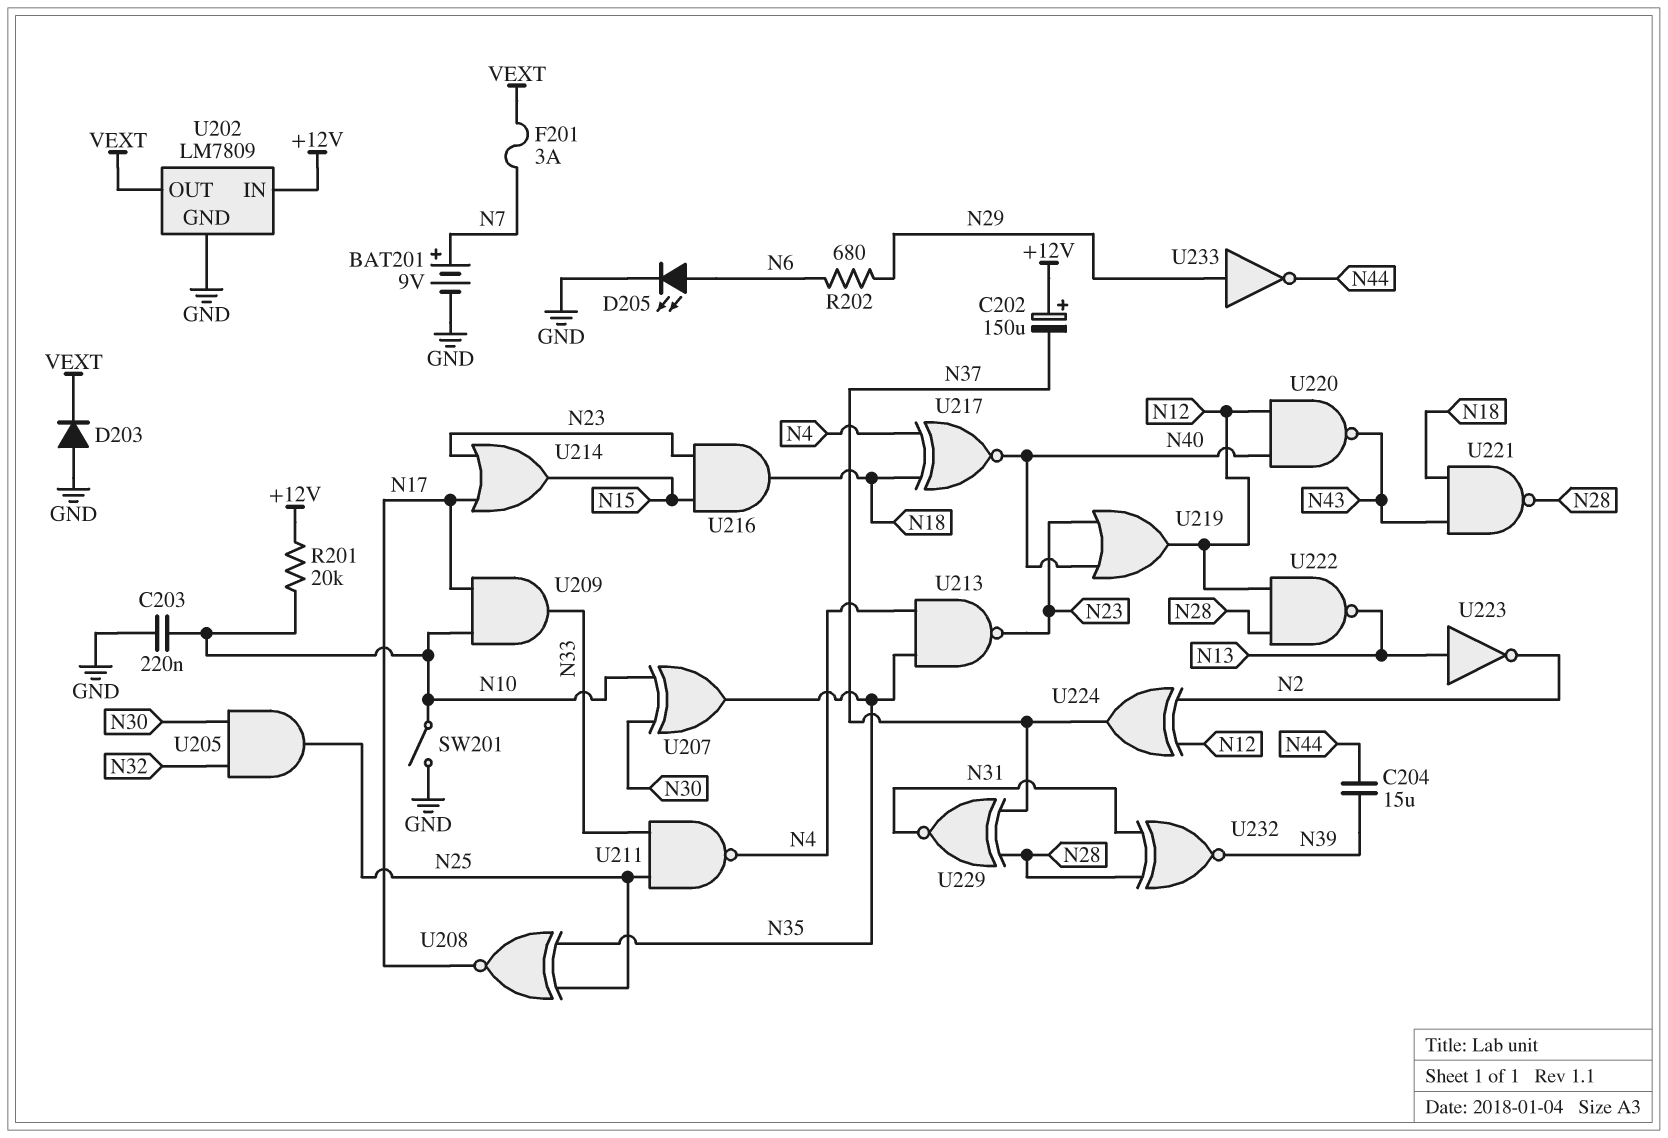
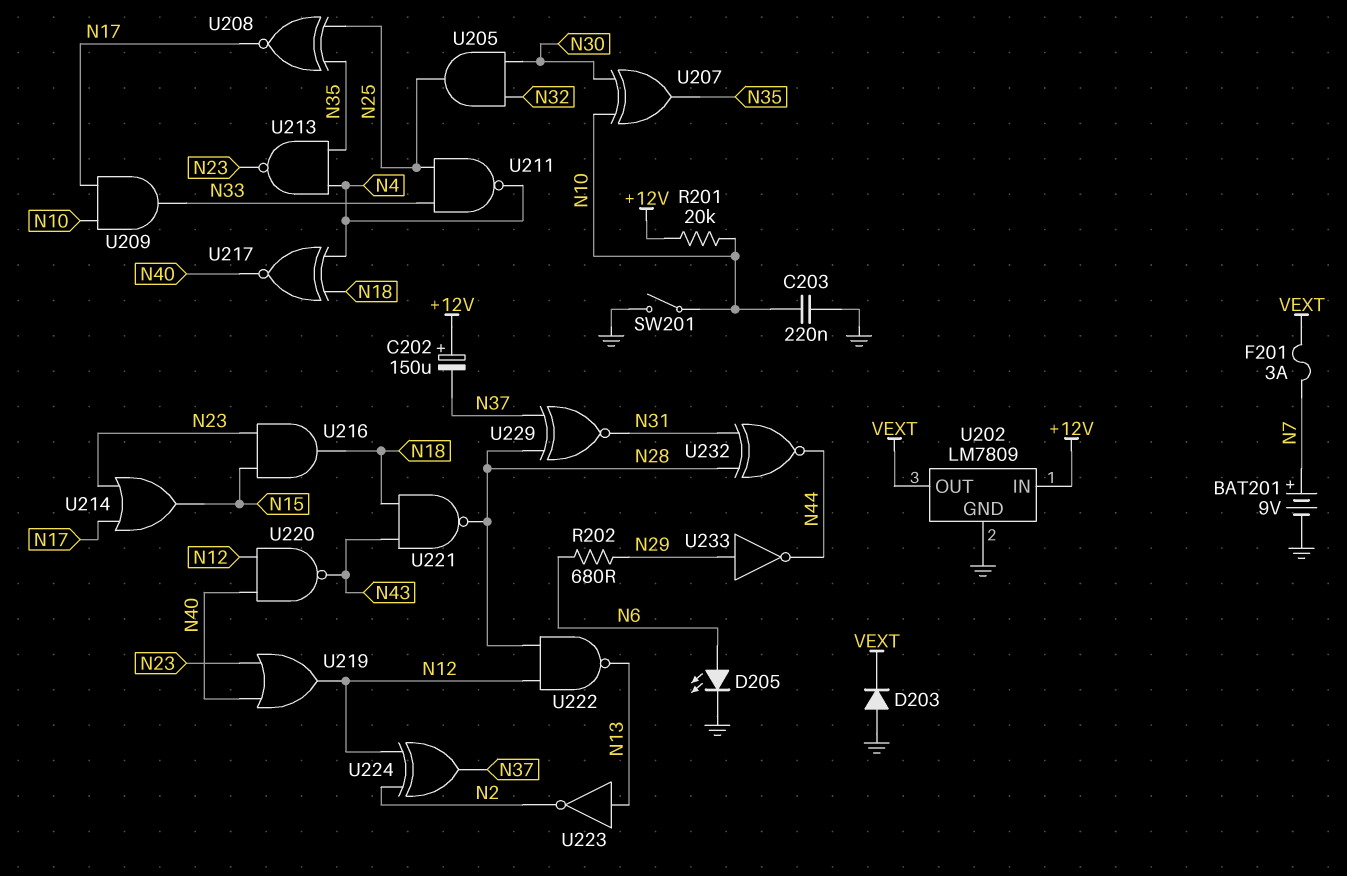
C204: 15uF (N39, N44) -> none
U232: XNOR (in N28, in N31, out N39) -> XNOR (in N28, in N31, out N44)

